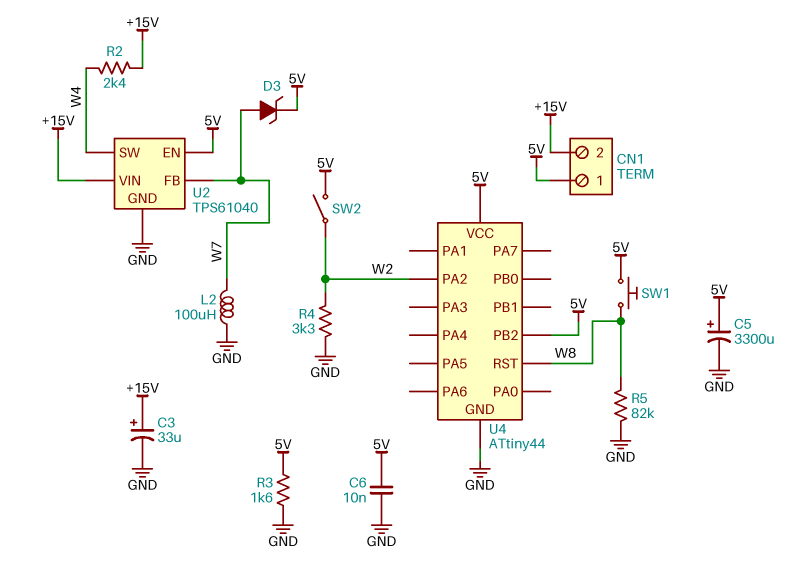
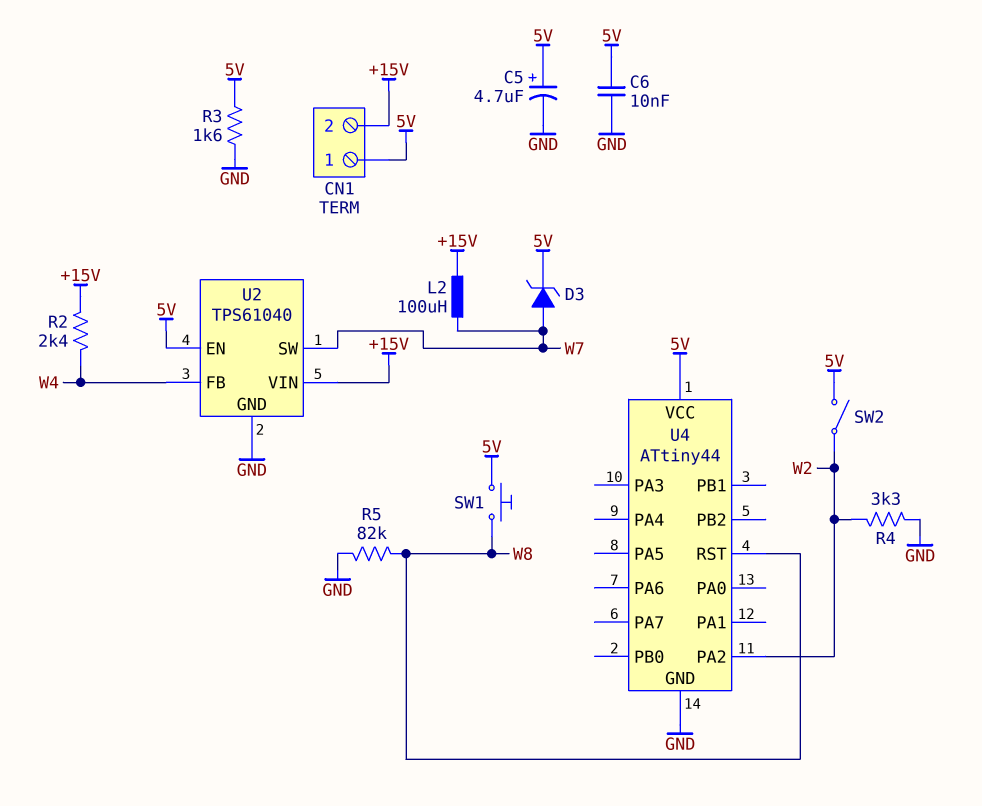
C3: 33uF (plus +15V, minus GND) -> none
C5: 3300uF (plus 5V, minus GND) -> 4.7uF (plus 5V, minus GND)
L2: 100uH (GND, W7) -> 100uH (+15V, W7)
U2 pin FB: W7 -> W4
U2 pin SW: W4 -> W7
U4 pin PB2: 5V -> none

